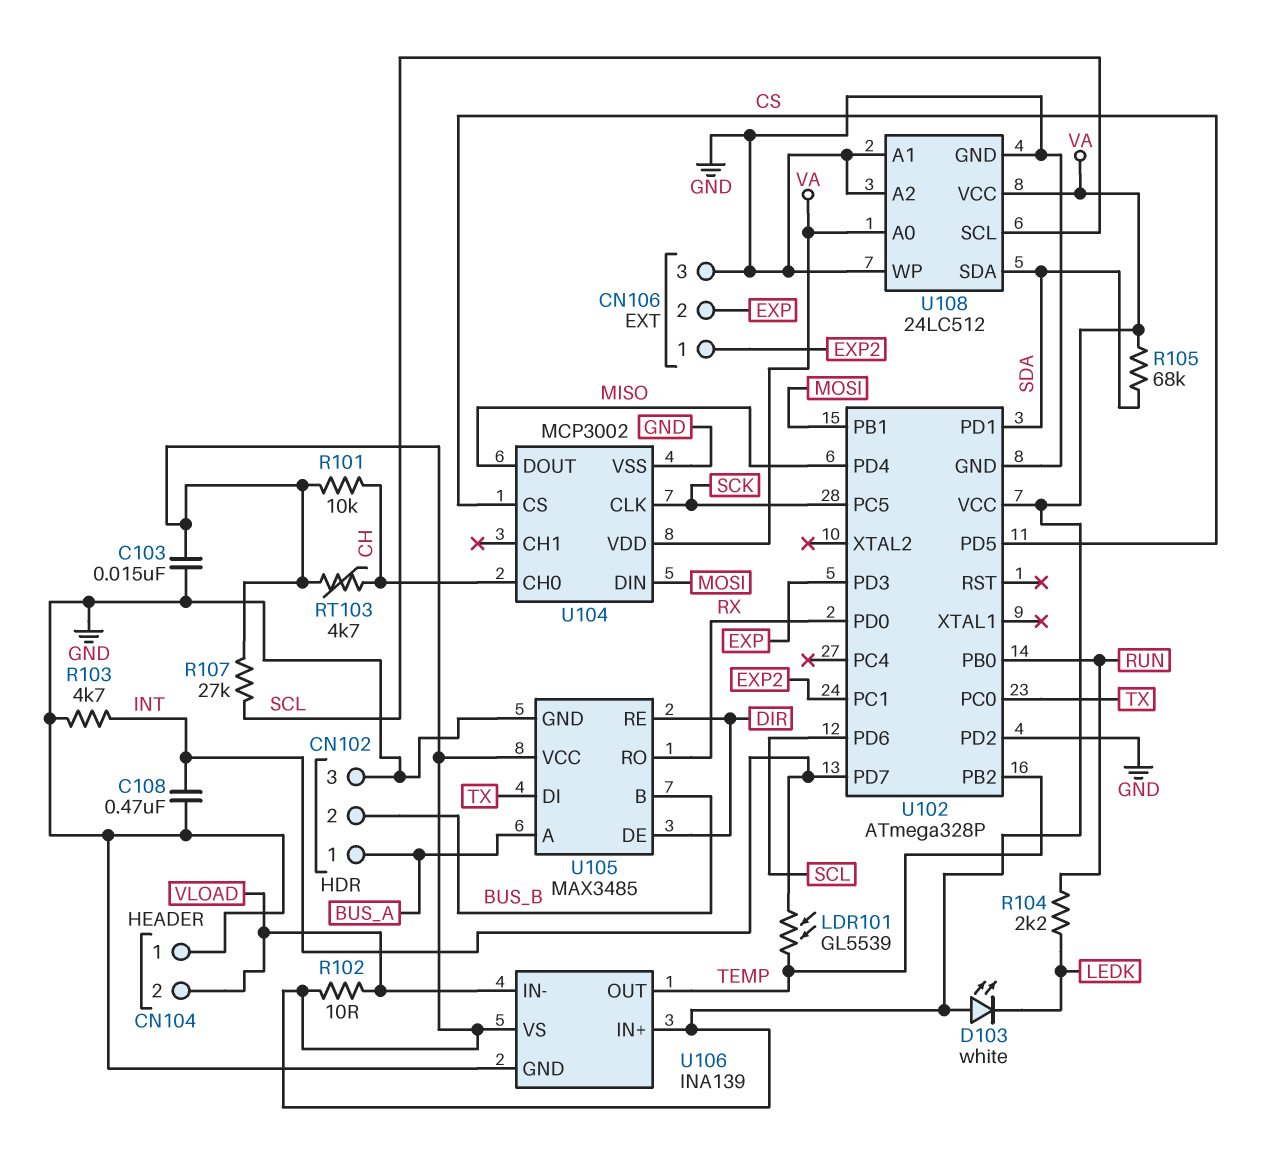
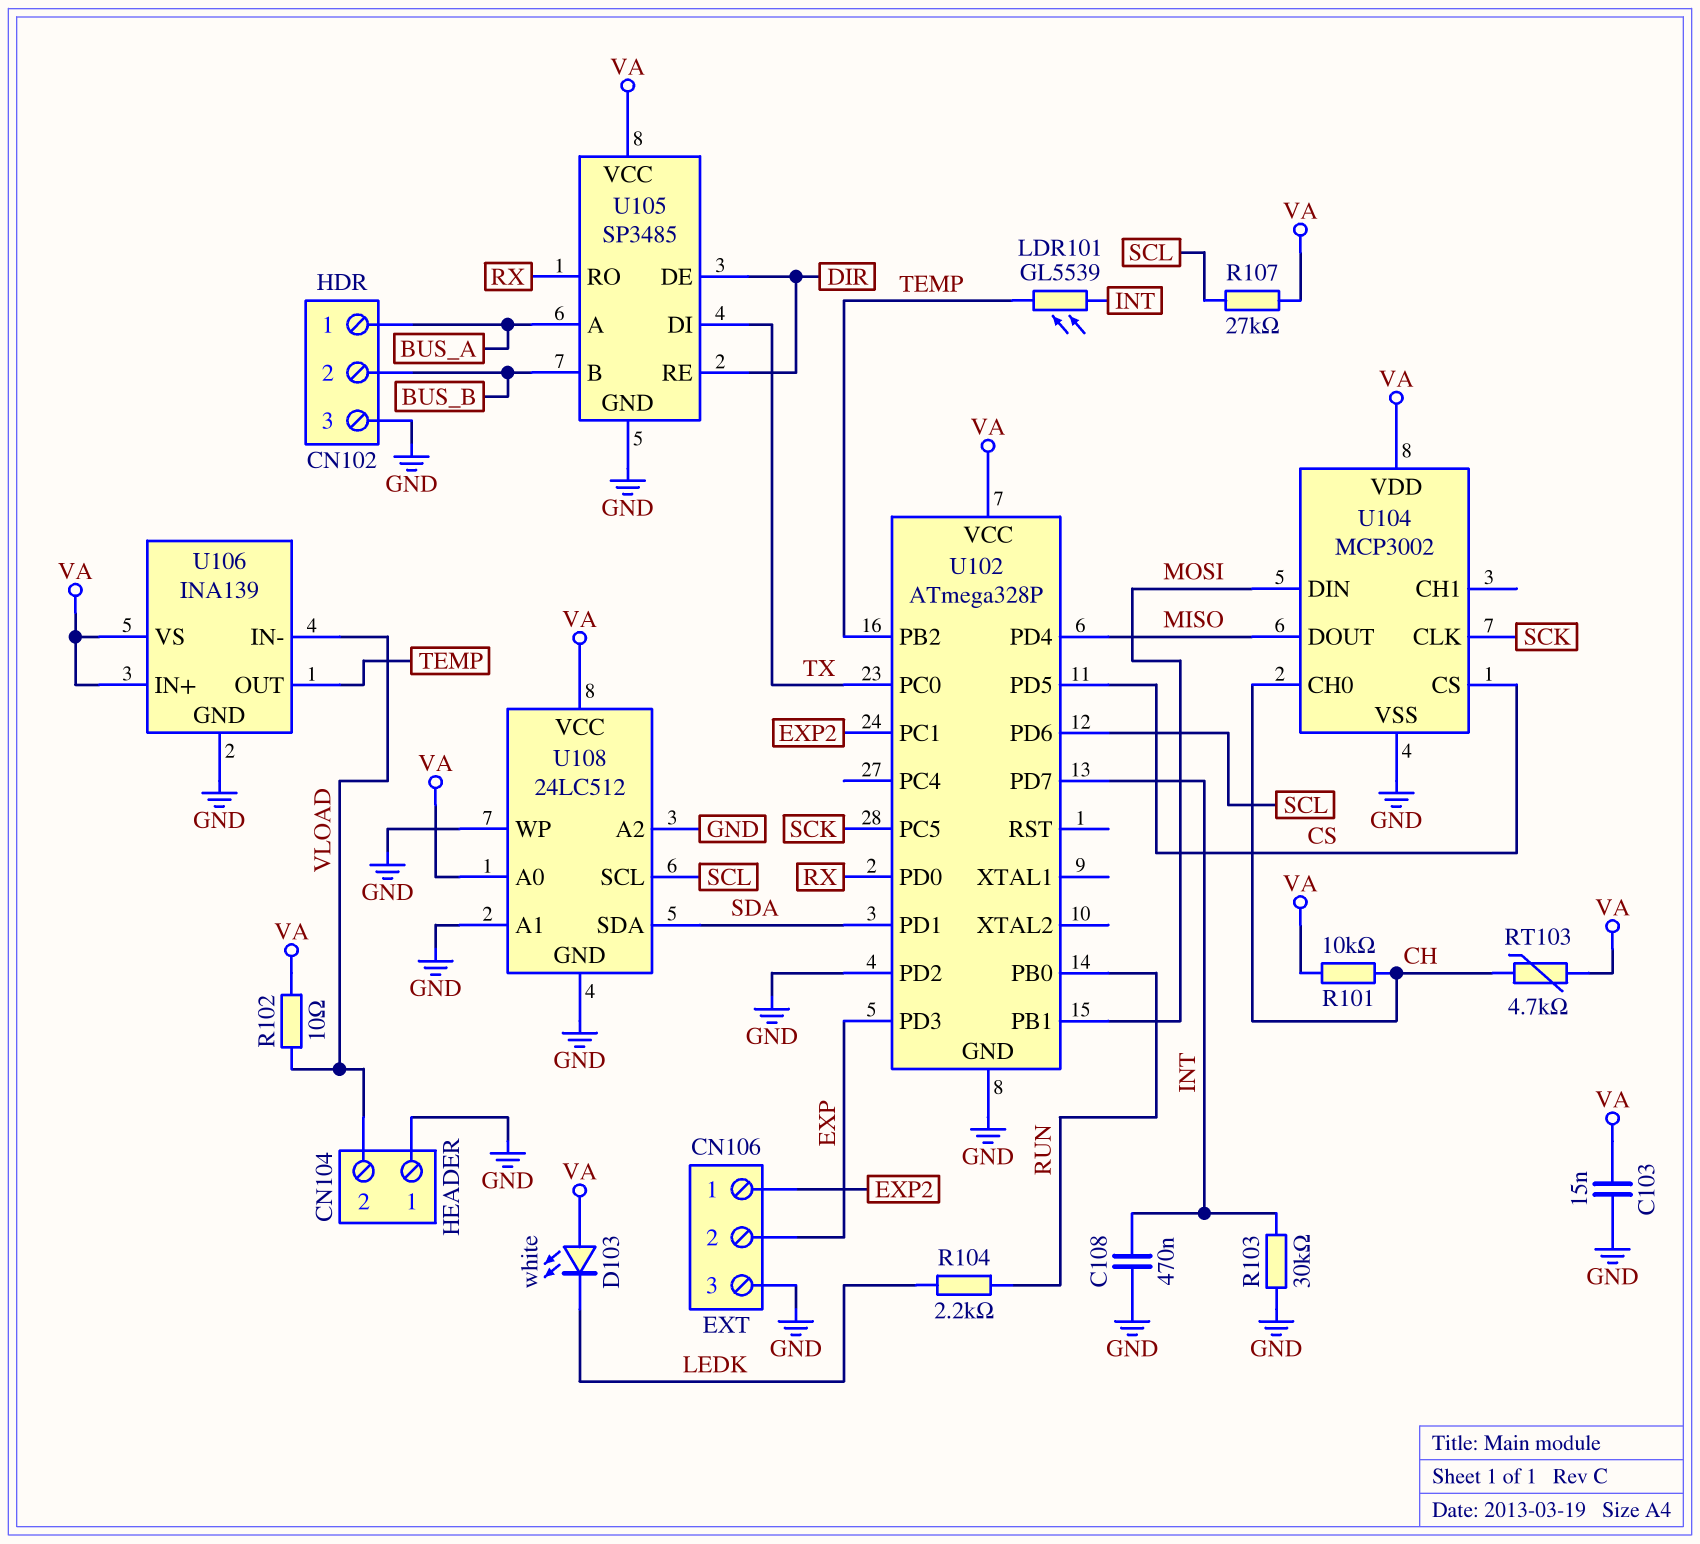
R103: 4.7k (GND, INT) -> 30k (GND, INT)
R105: 68k (SDA, VA) -> none
U105: MAX3485 -> SP3485

